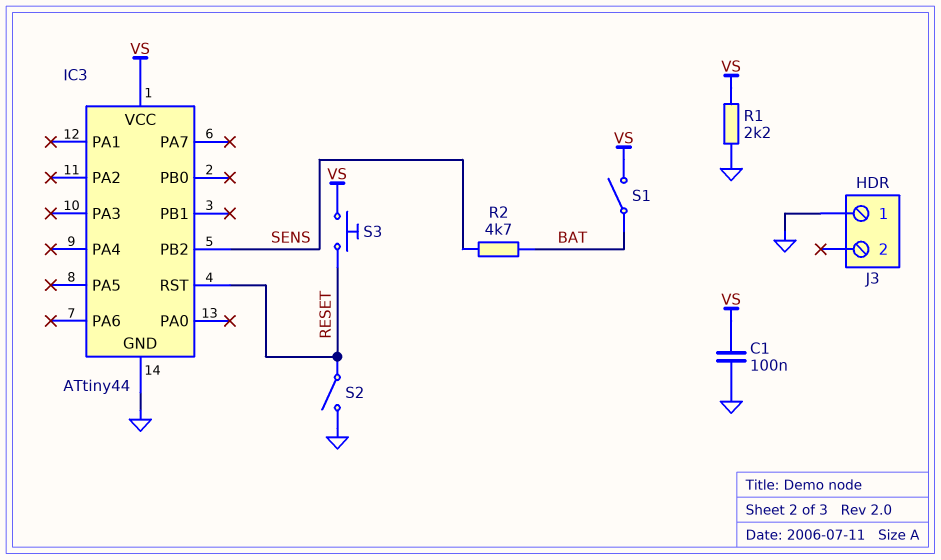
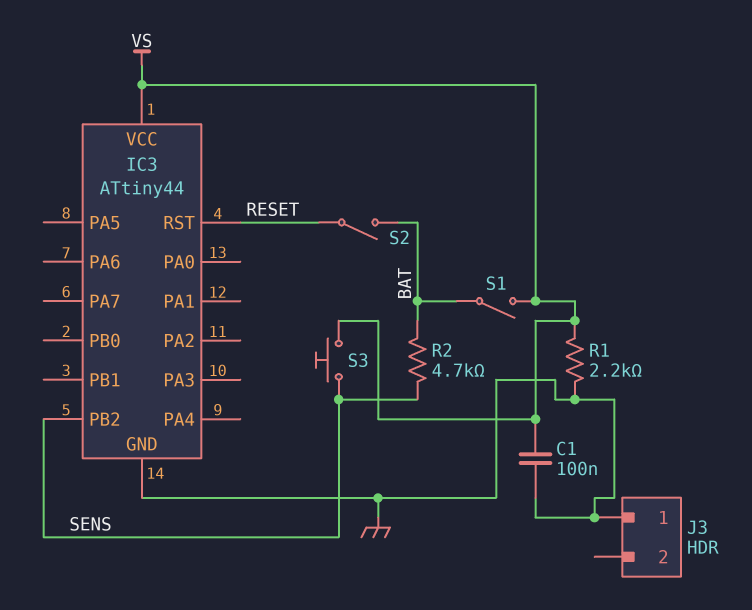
S2: switch (GND, RESET) -> switch (BAT, RESET)
S3: button (RESET, VS) -> button (SENS, VS)

